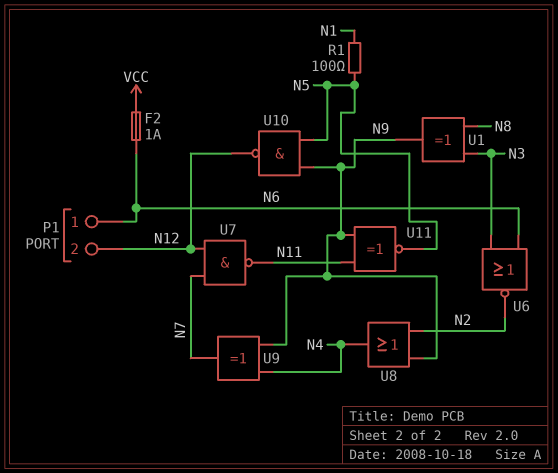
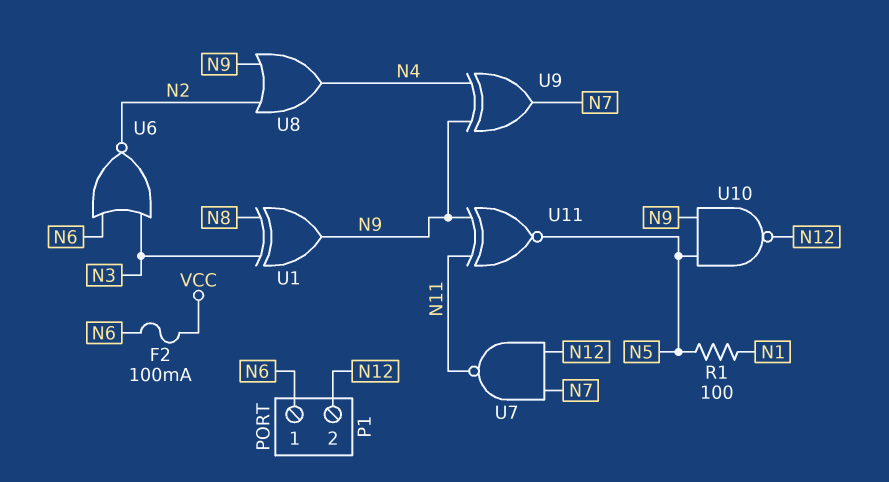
F2: 1A (N6, VCC) -> 100mA (N6, VCC)

